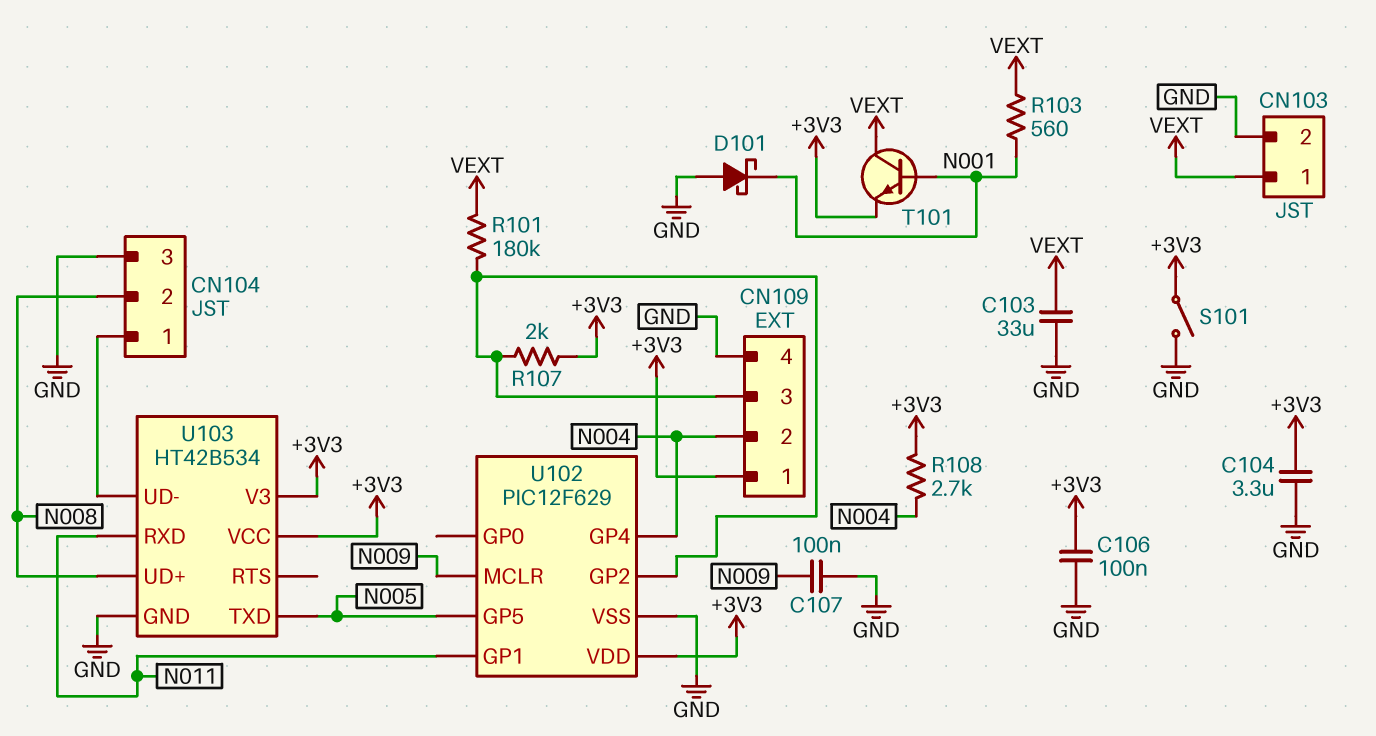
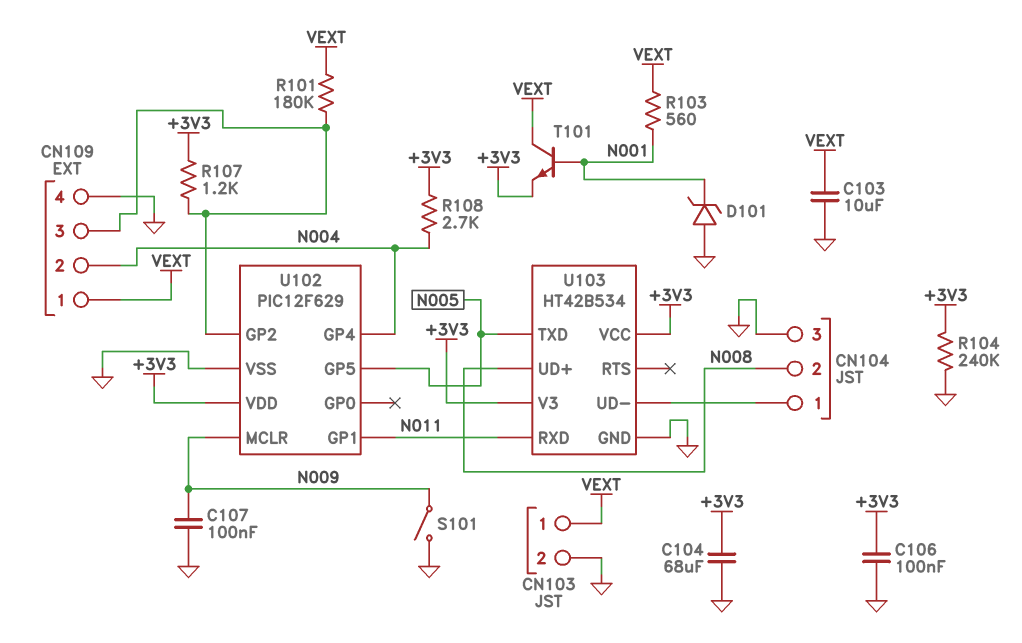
C103: 33uF (GND, VEXT) -> 10uF (GND, VEXT)
C104: 3.3uF (+3V3, GND) -> 68uF (+3V3, GND)
CN109 pin 1: +3V3 -> VEXT
D101: schottky (A GND, K N001) -> zener (A GND, K N001)
R104: none -> 240k (+3V3, GND)
R107: 2k (+3V3, CN109/3) -> 1.2k (+3V3, CN109/3)
S101: switch (+3V3, GND) -> switch (GND, N009)

